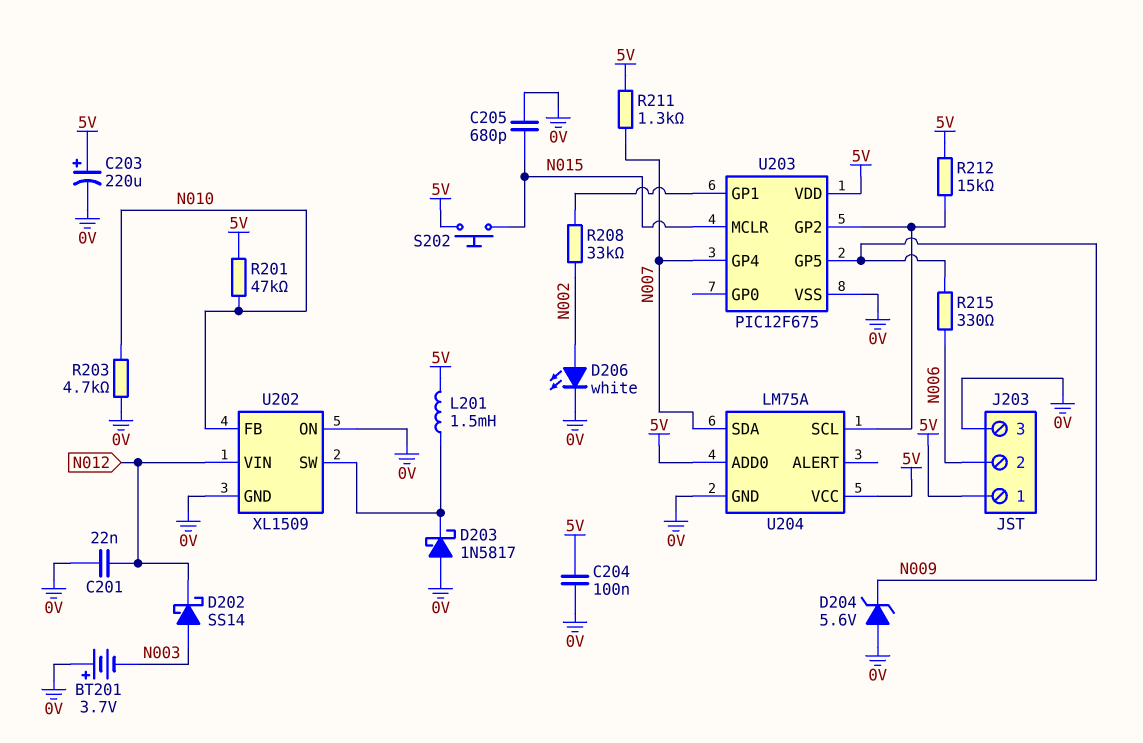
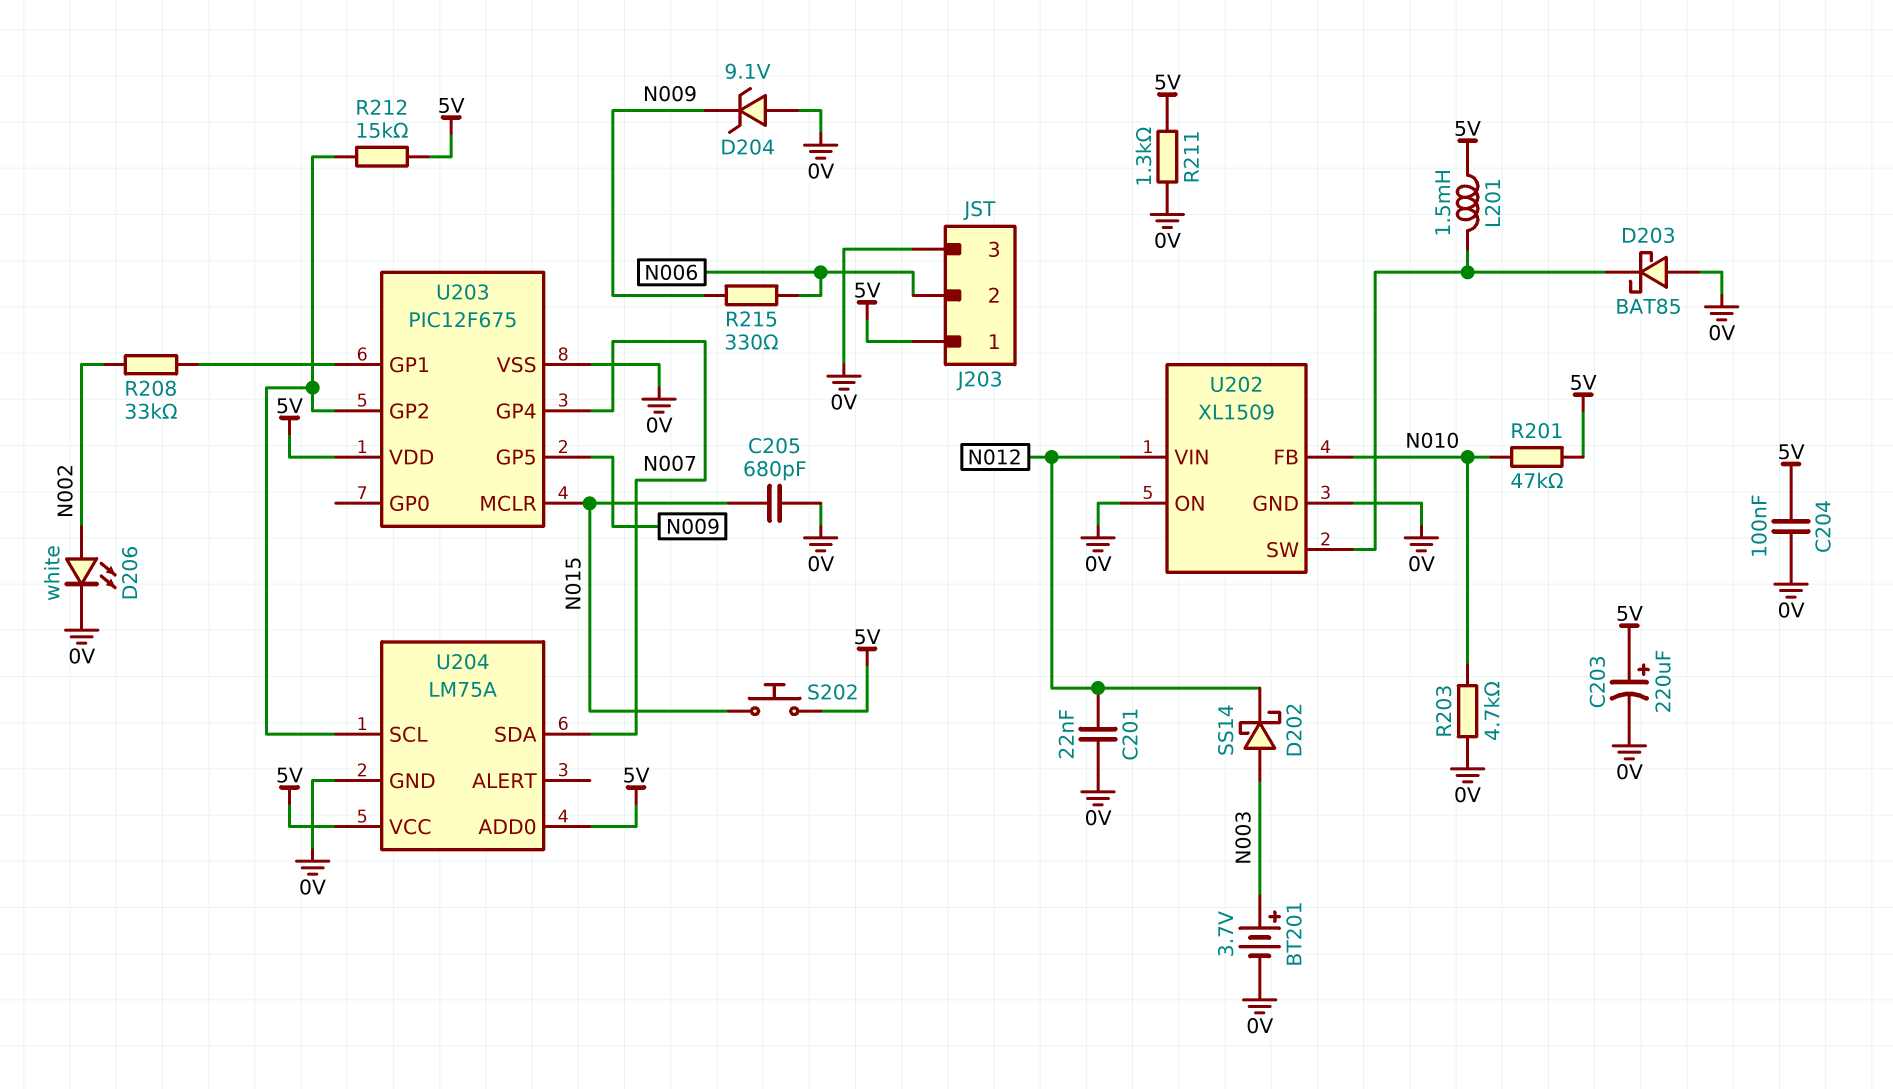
BT201: 3.7V (plus 0V, minus N003) -> 3.7V (plus N003, minus 0V)
D203: schottky 1N5817 (A 0V, K U202/SW) -> schottky BAT85 (A 0V, K U202/SW)
D204: zener 5.6V (A 0V, K N009) -> zener 9.1V (A 0V, K N009)
R211: 1.3k (5V, N007) -> 1.3k (0V, 5V)

